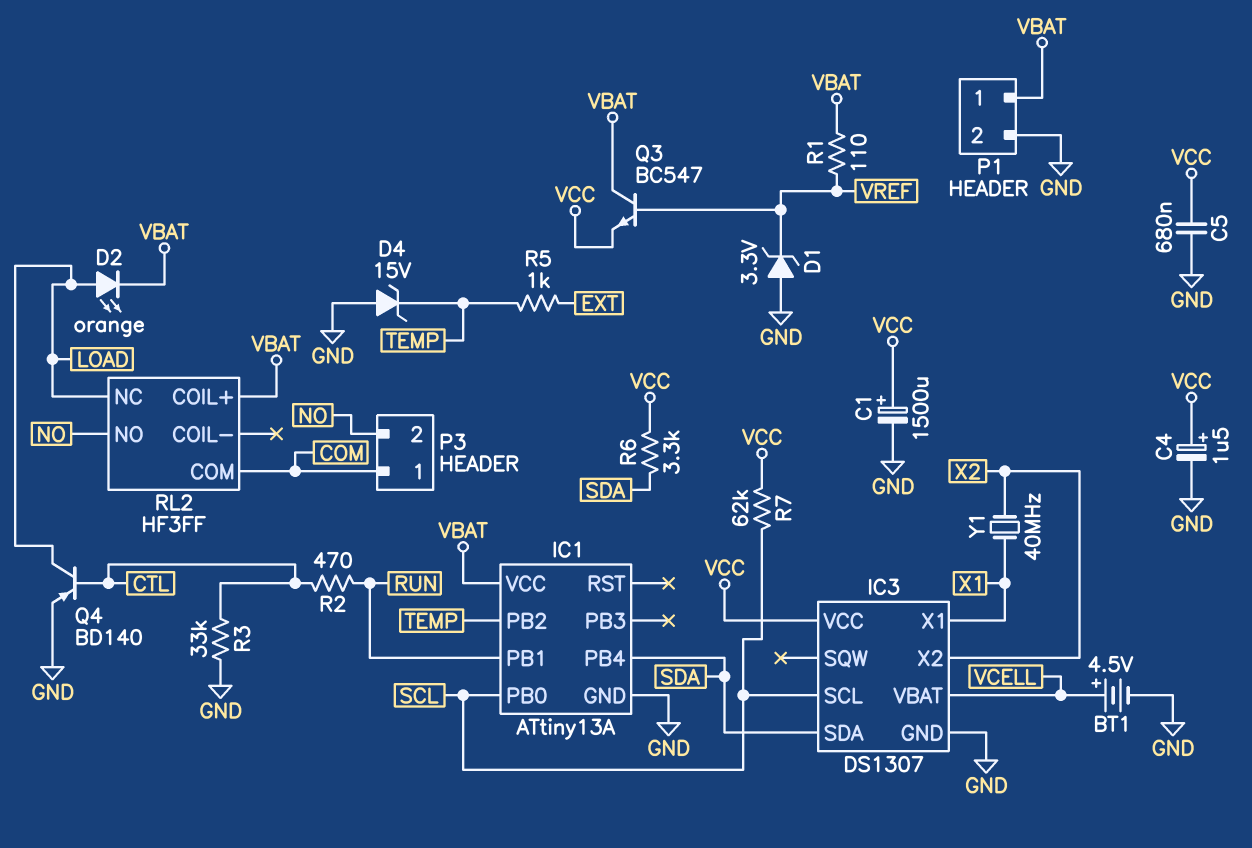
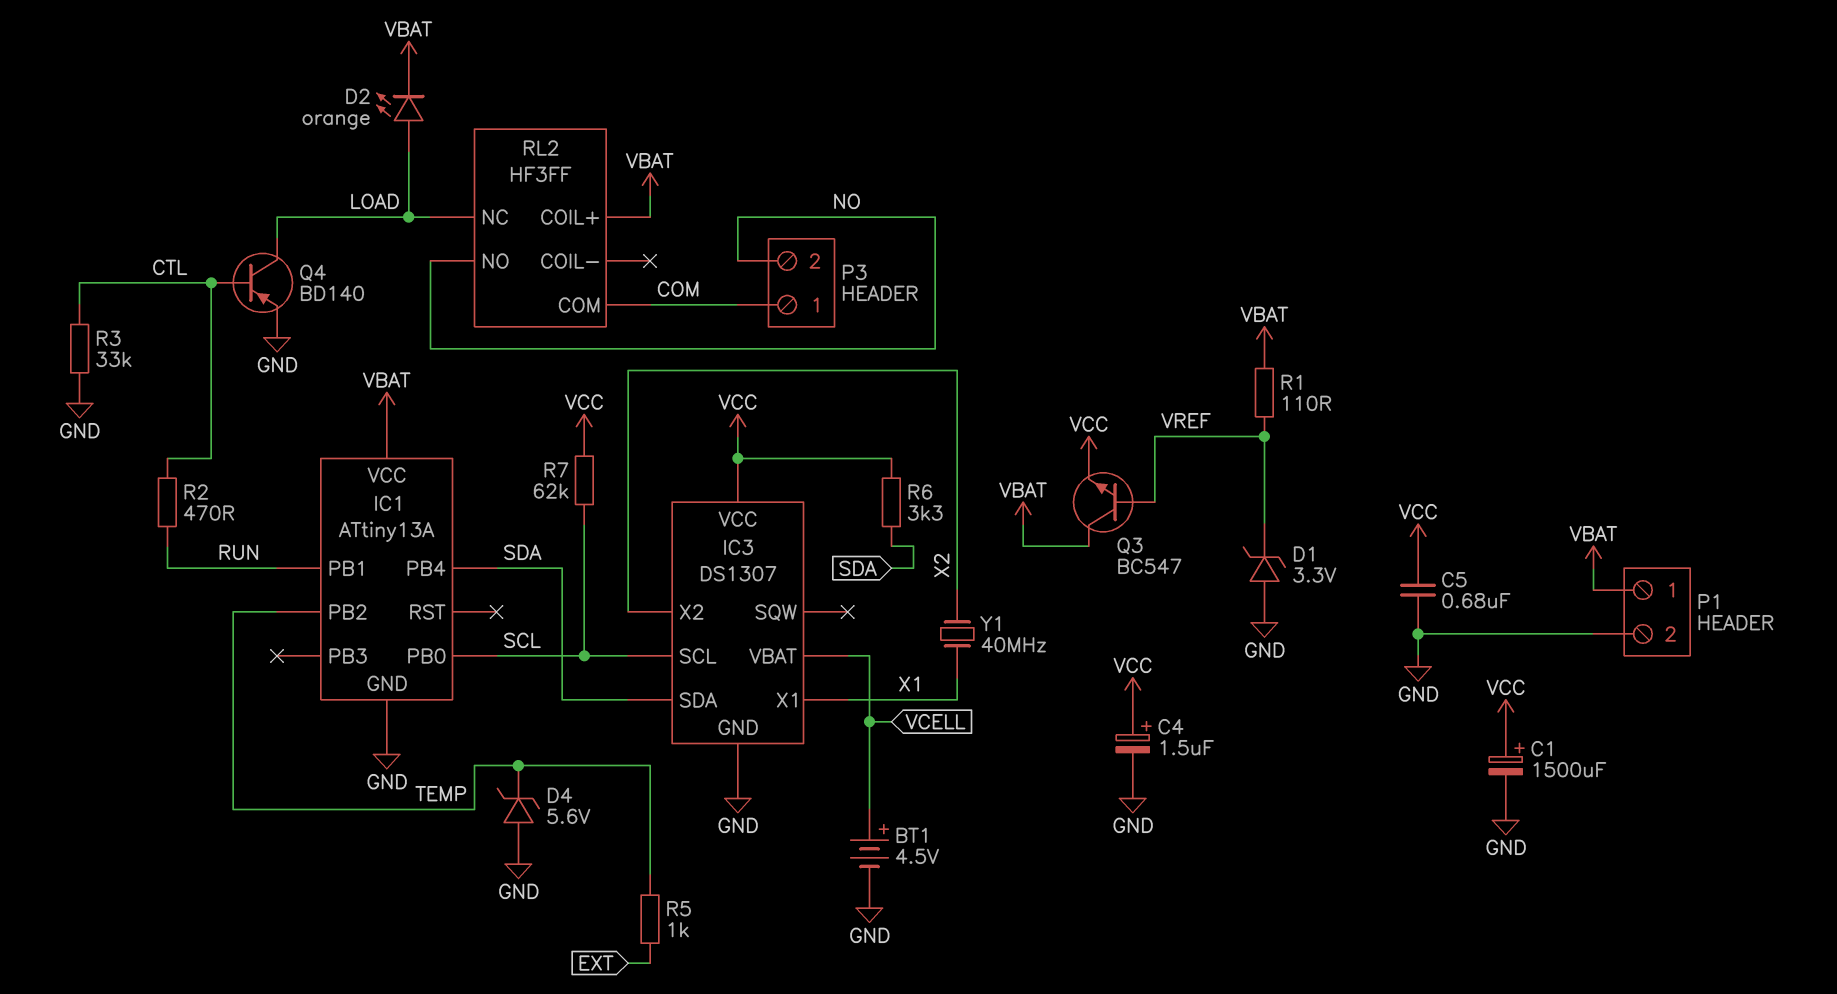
D4: zener 15V (A GND, K TEMP) -> zener 5.6V (A GND, K TEMP)

